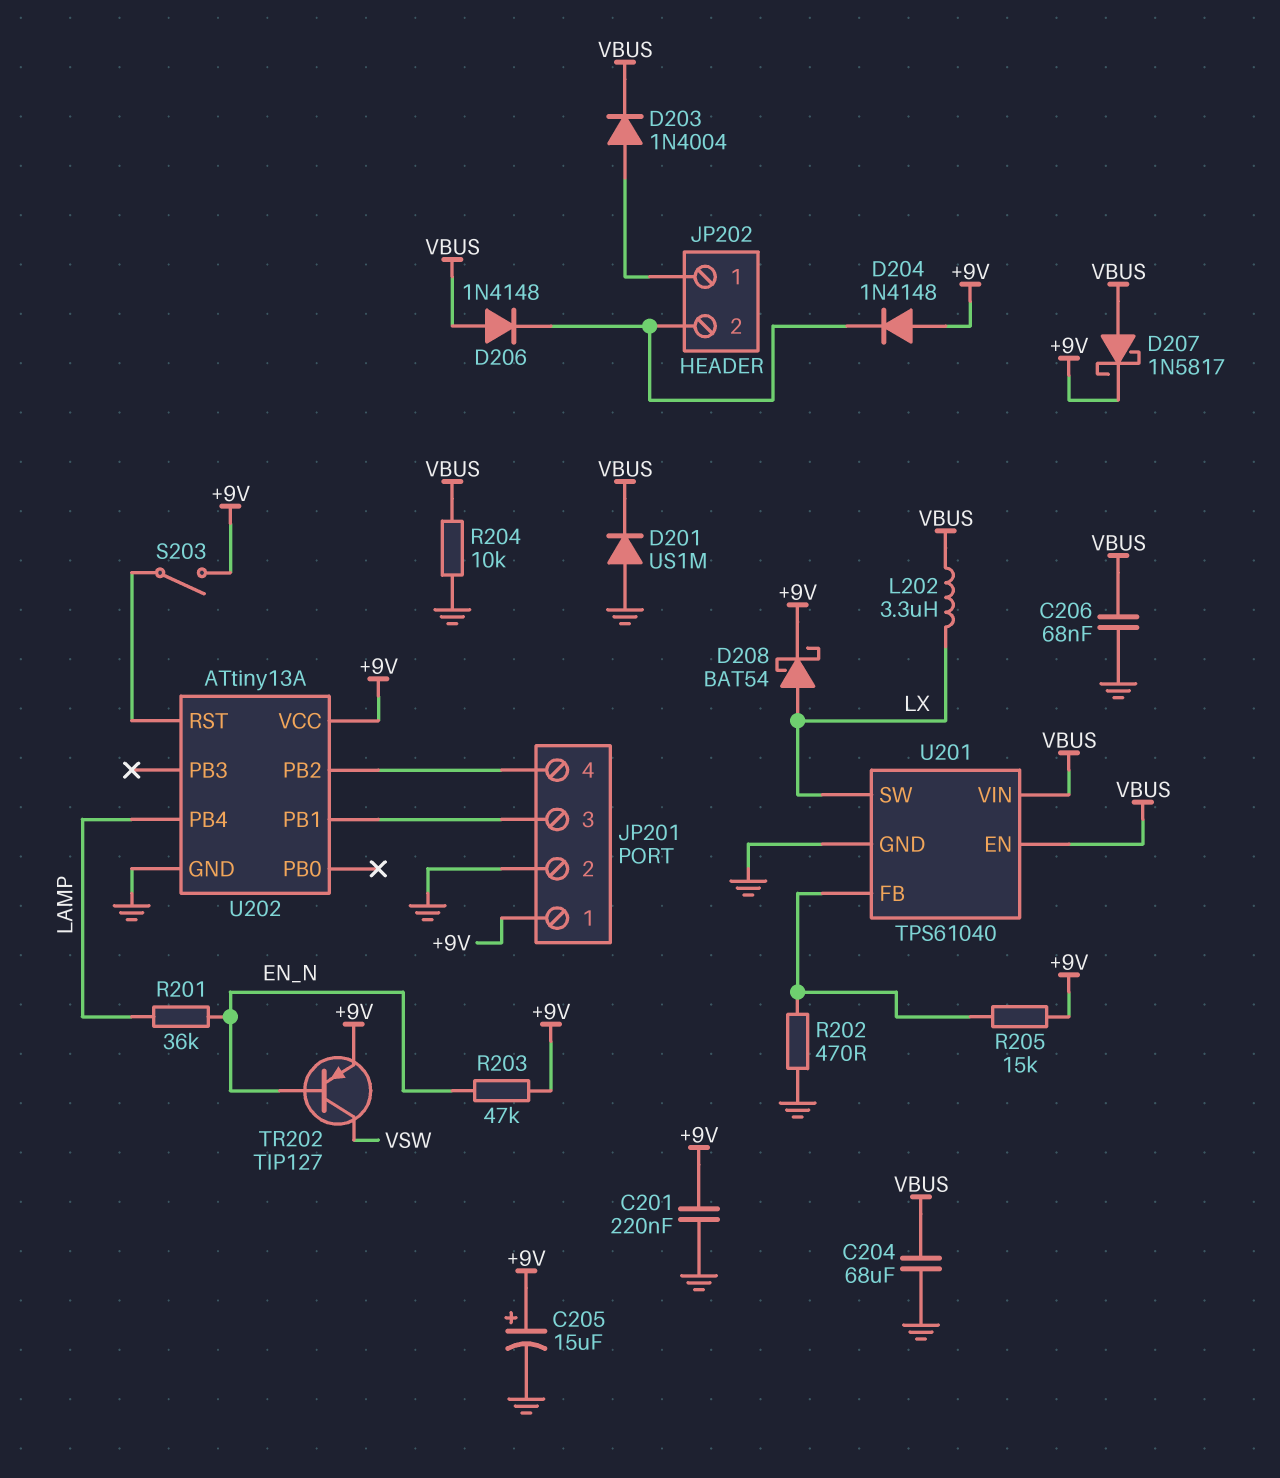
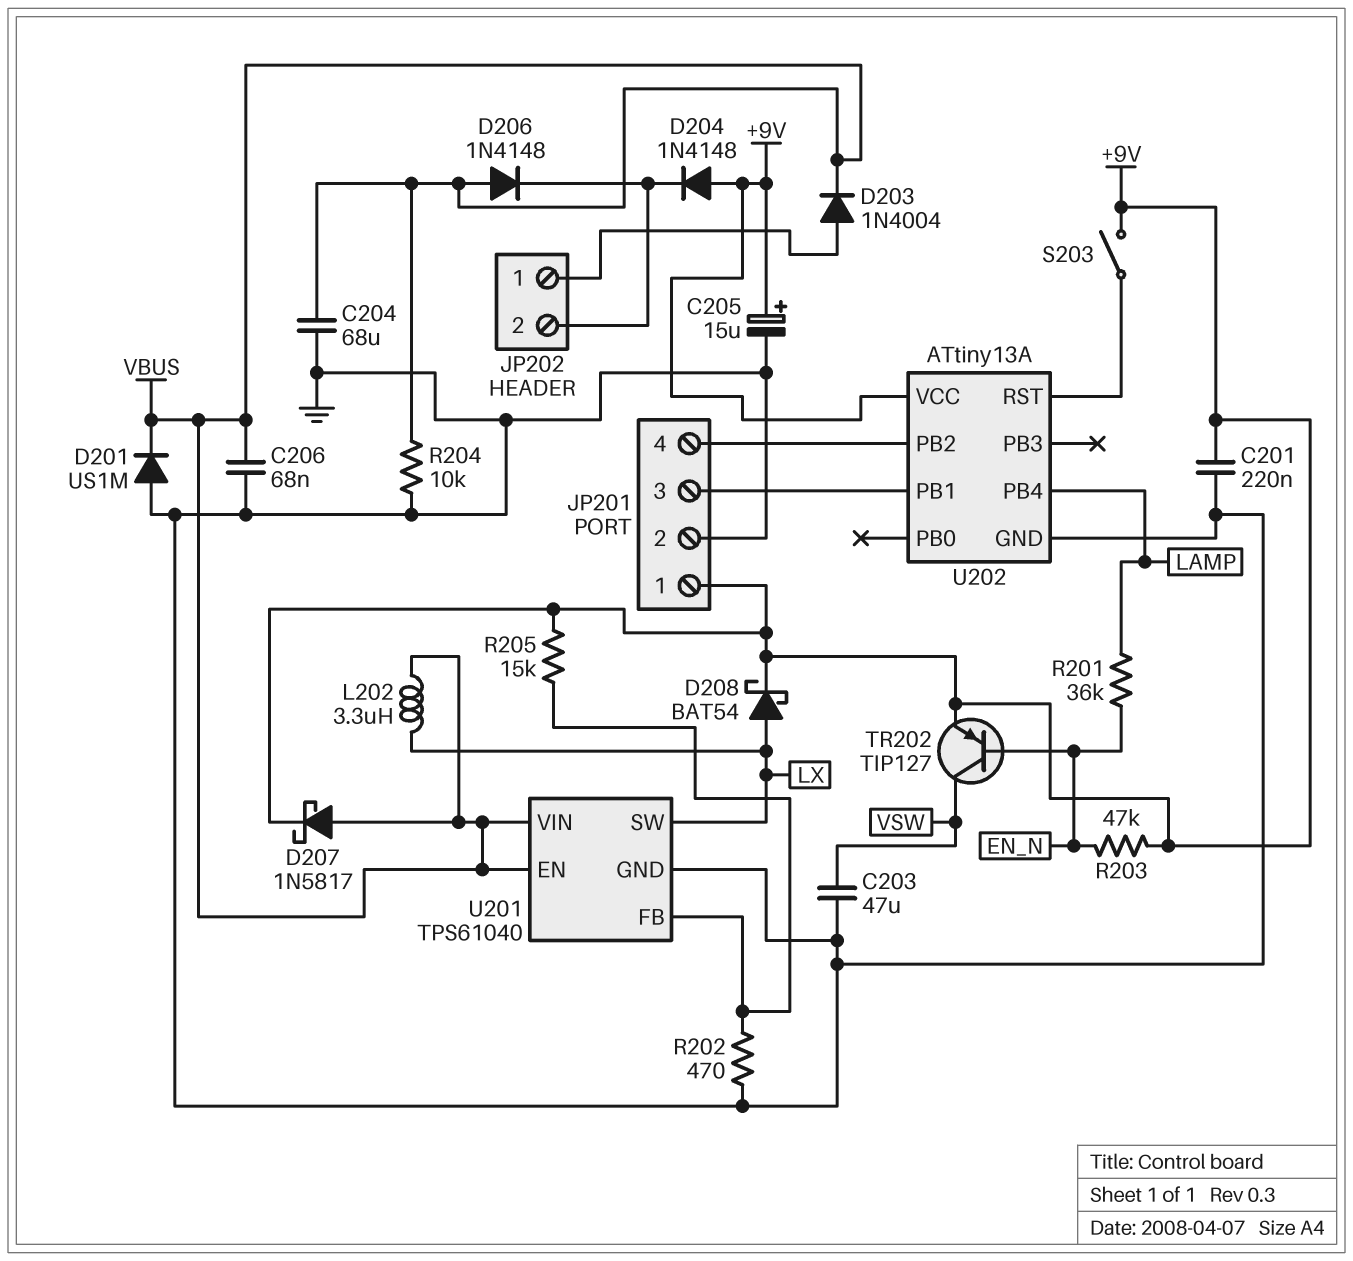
C203: none -> 47uF (GND, VSW)

